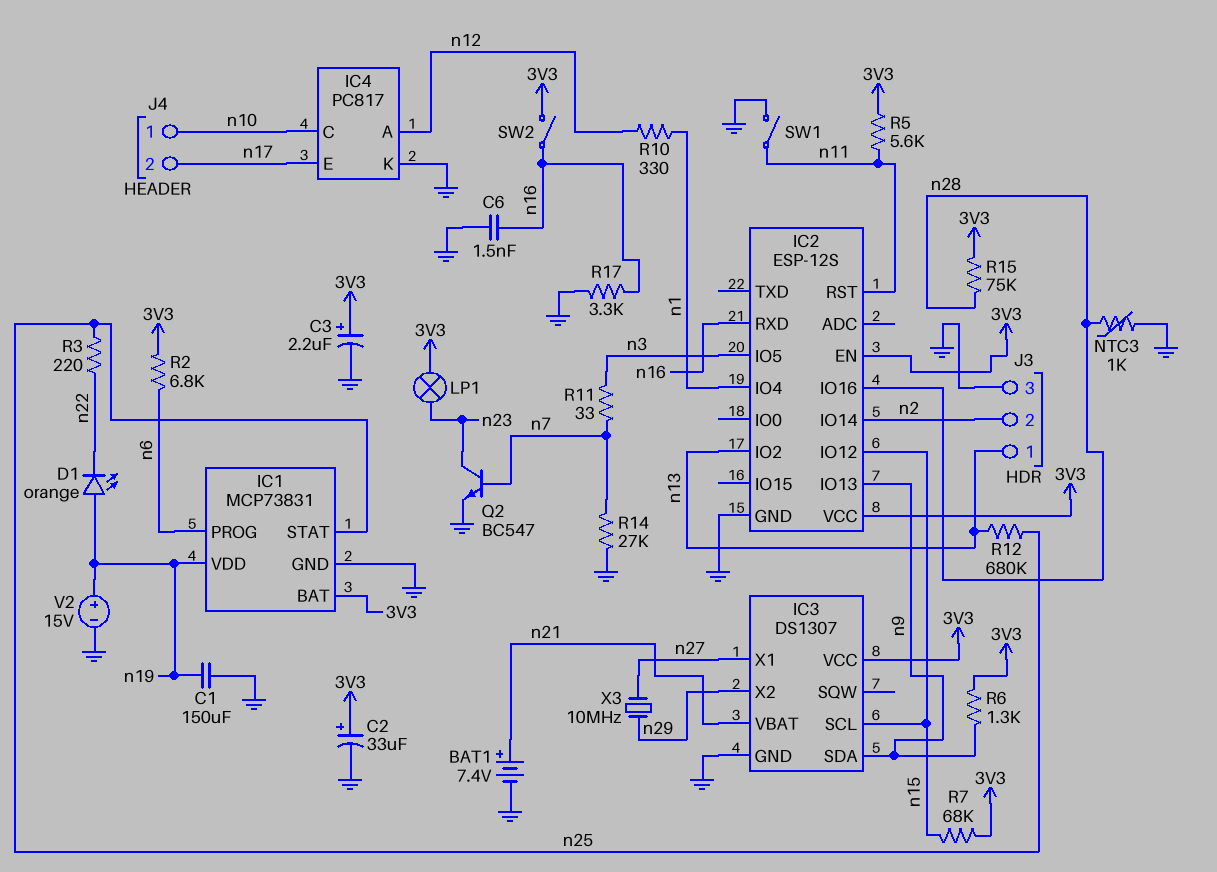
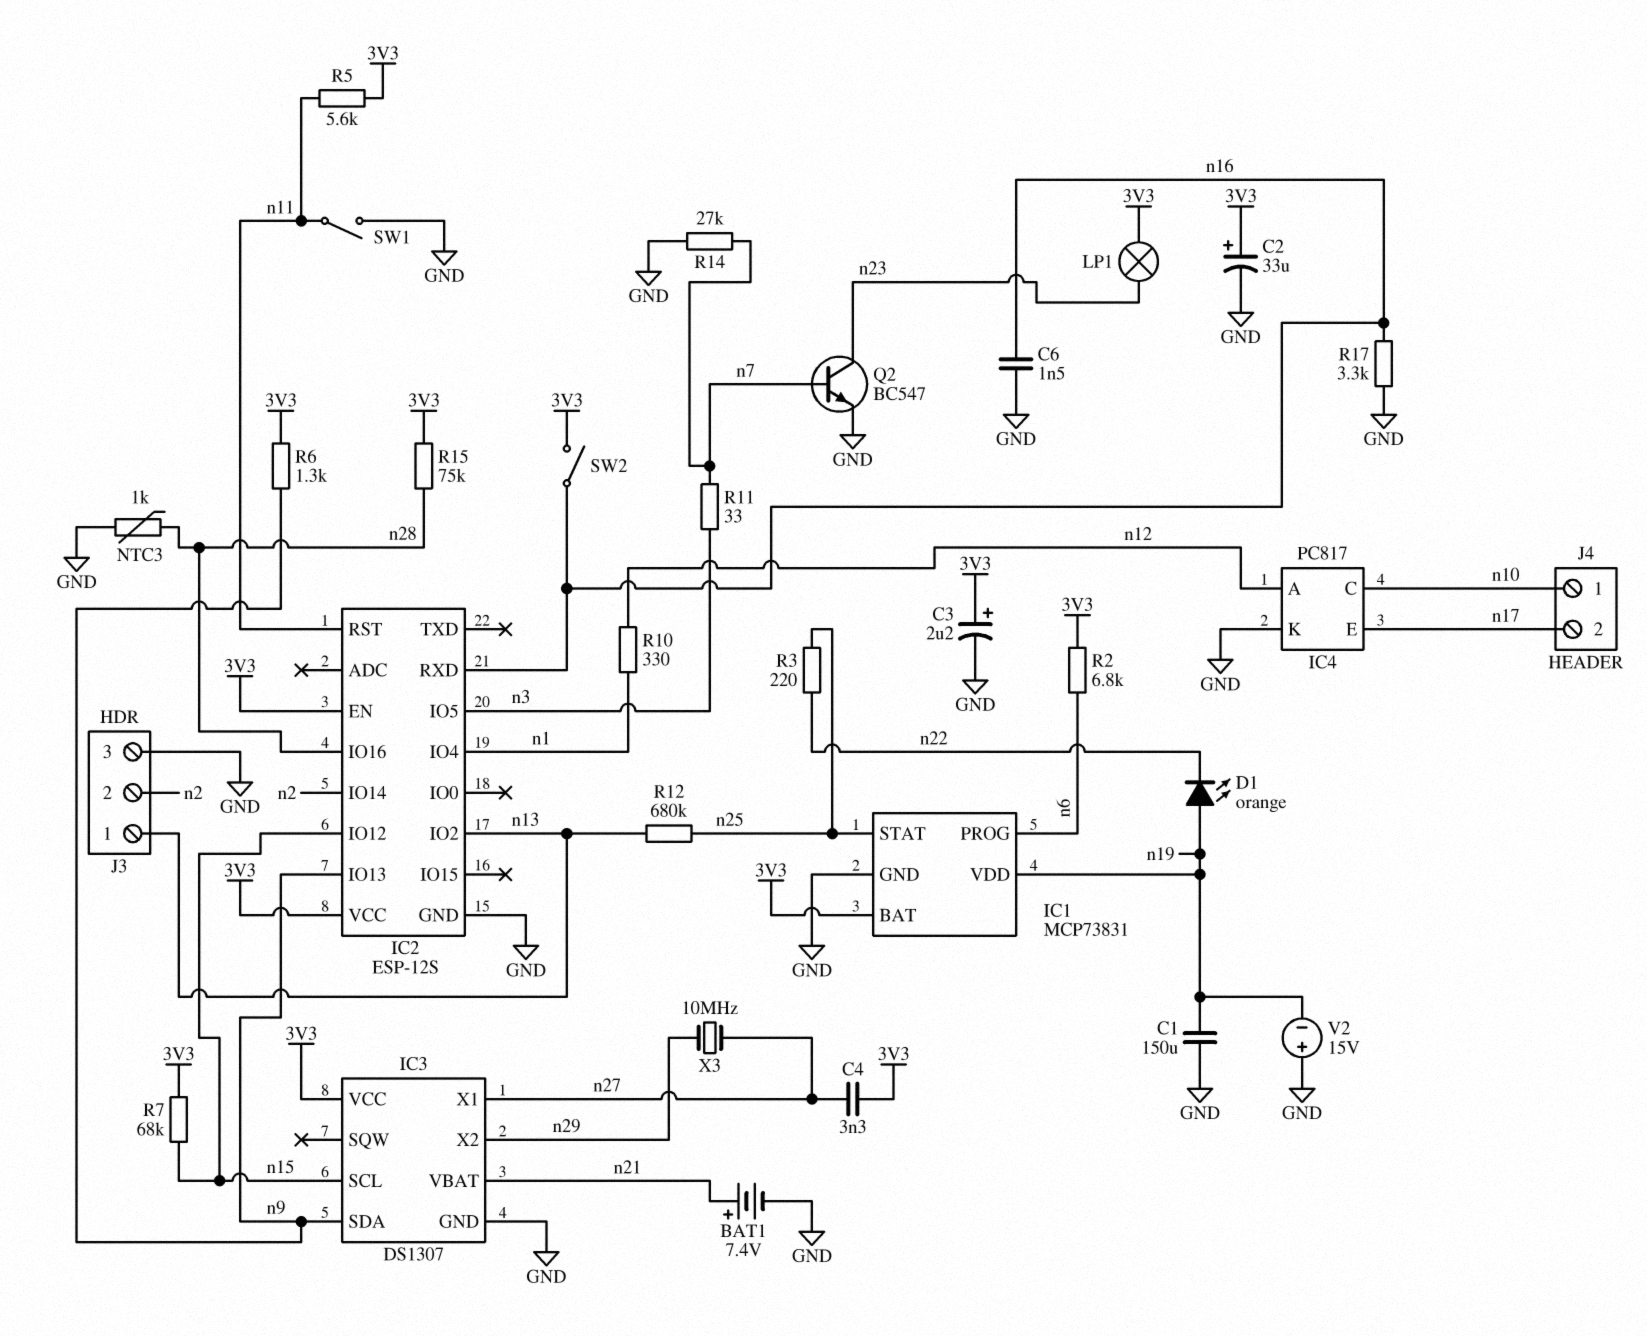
C4: none -> 3.3nF (3V3, n27)
V2: 15V (plus n19, minus GND) -> 15V (plus GND, minus n19)

